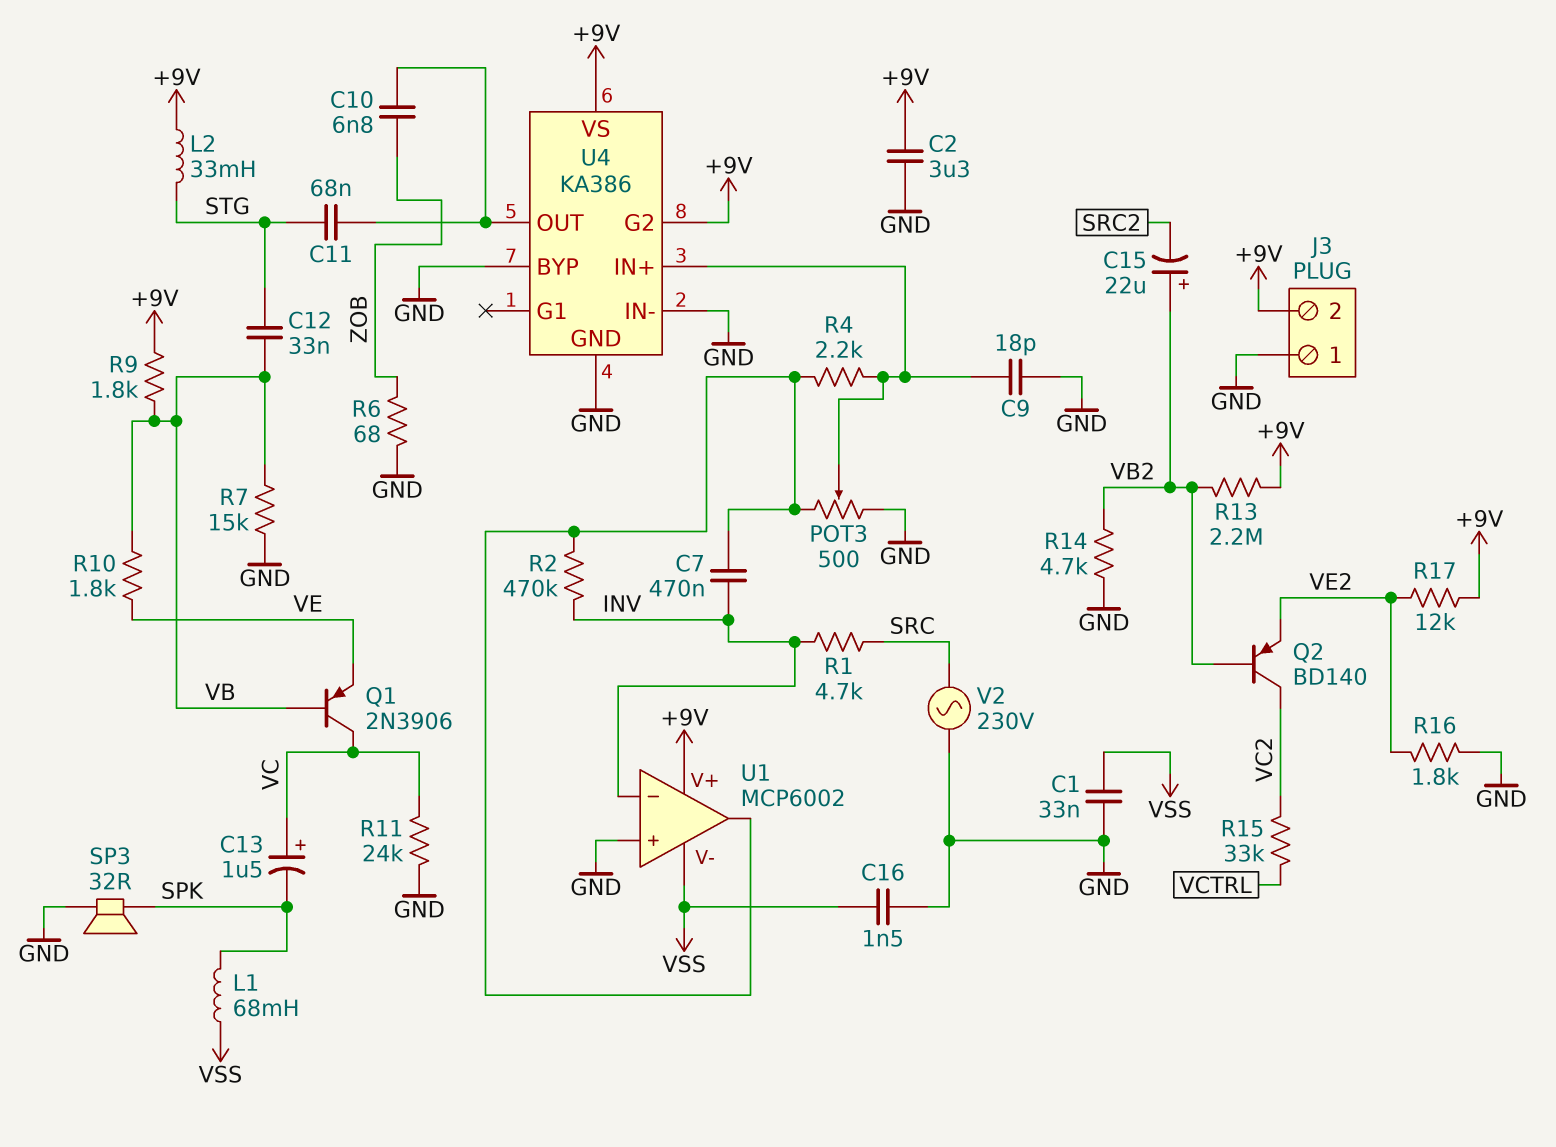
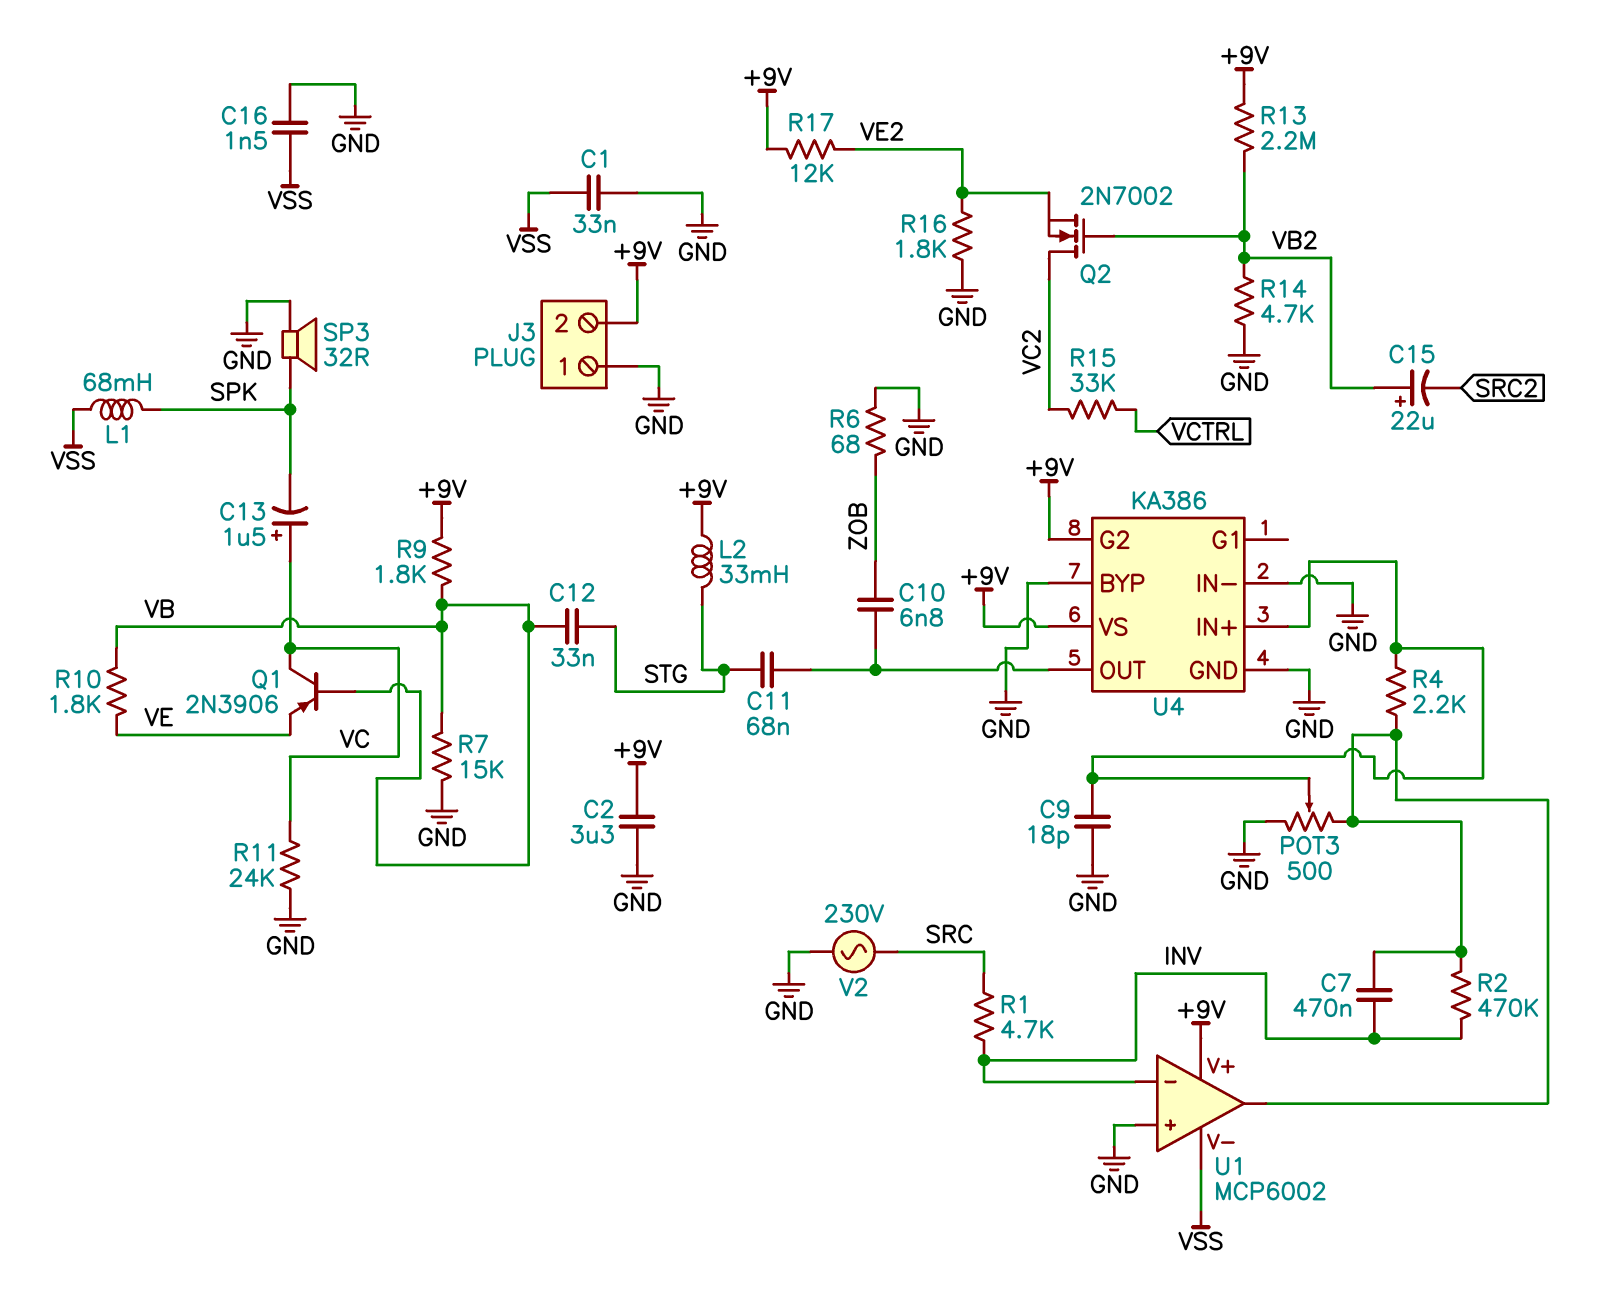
Q2: PNP BD140 (B VB2, C VC2, E VE2) -> NMOS 2N7002 (G VB2, D VC2, S VE2)

